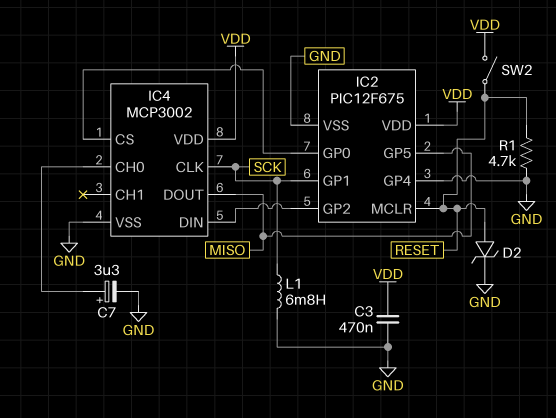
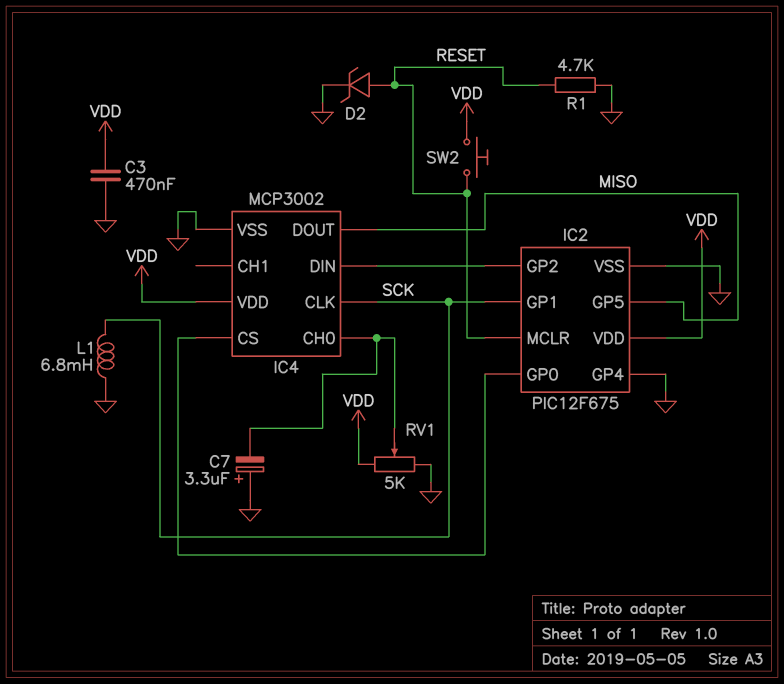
C7: 3.3uF (plus IC4/CH0, minus GND) -> 3.3uF (plus GND, minus IC4/CH0)
RV1: none -> 5k (GND, VDD, wiper IC4/CH0)
SW2: switch (RESET, VDD) -> button (RESET, VDD)

